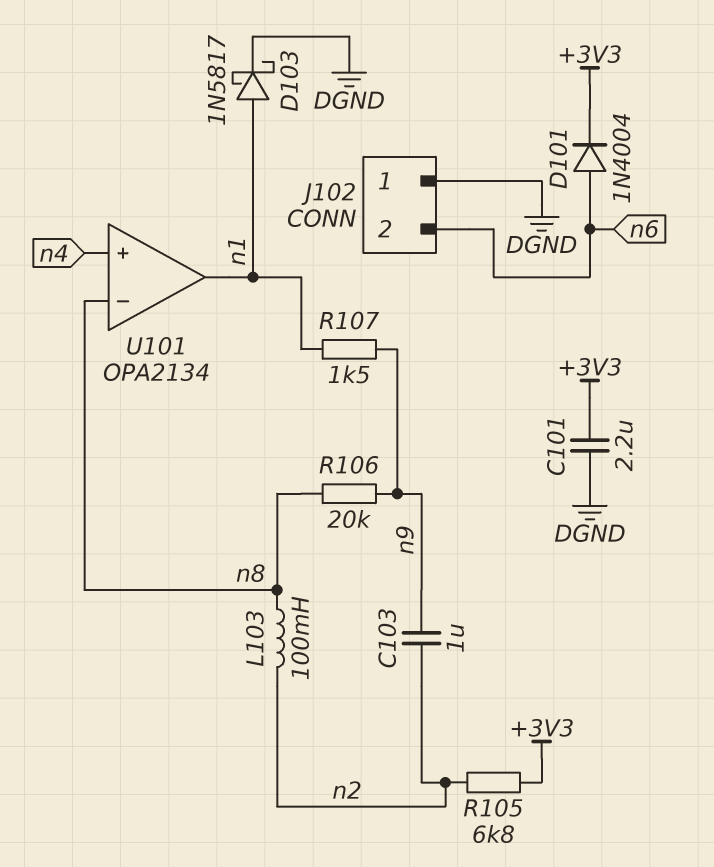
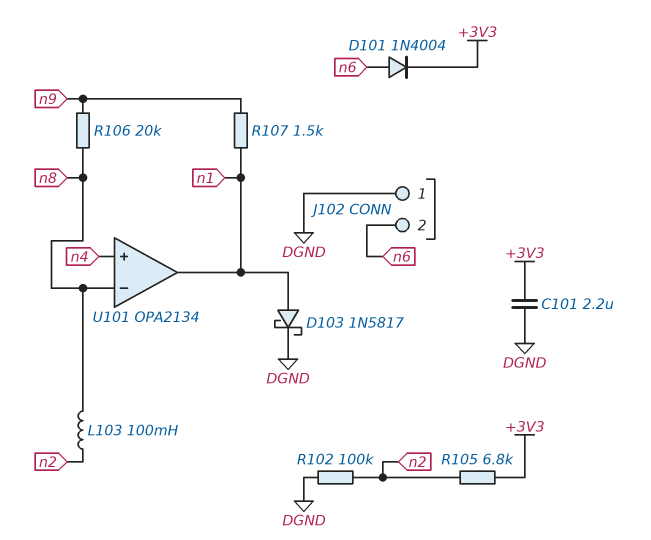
C103: 1uF (n2, n9) -> none
R102: none -> 100k (DGND, n2)

